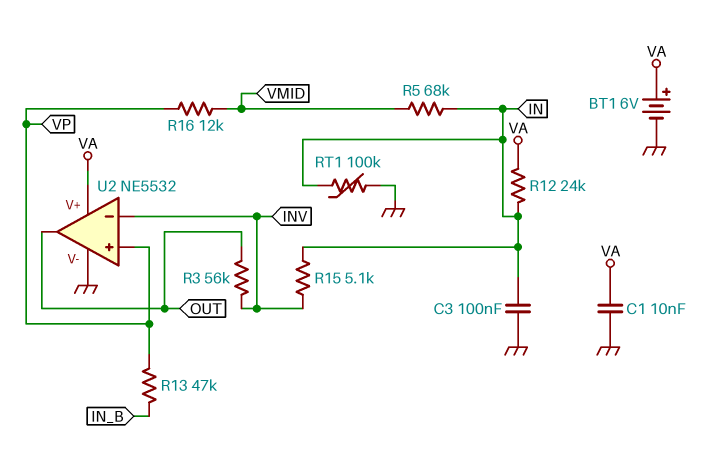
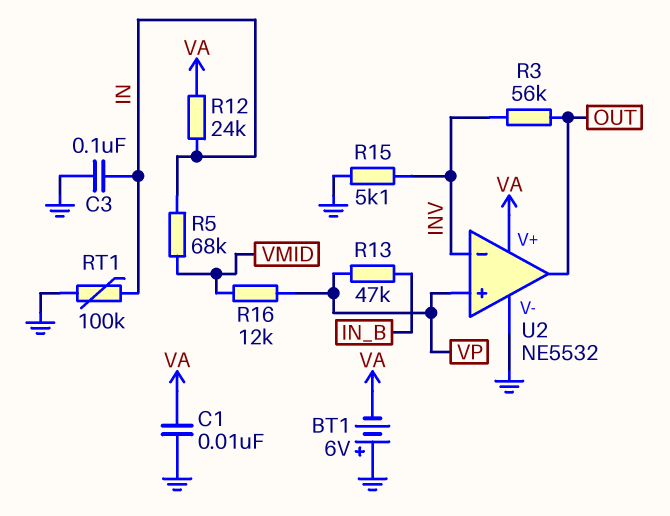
BT1: 6V (plus VA, minus GND) -> 6V (plus GND, minus VA)
R15: 5.1k (IN, INV) -> 5.1k (GND, INV)

